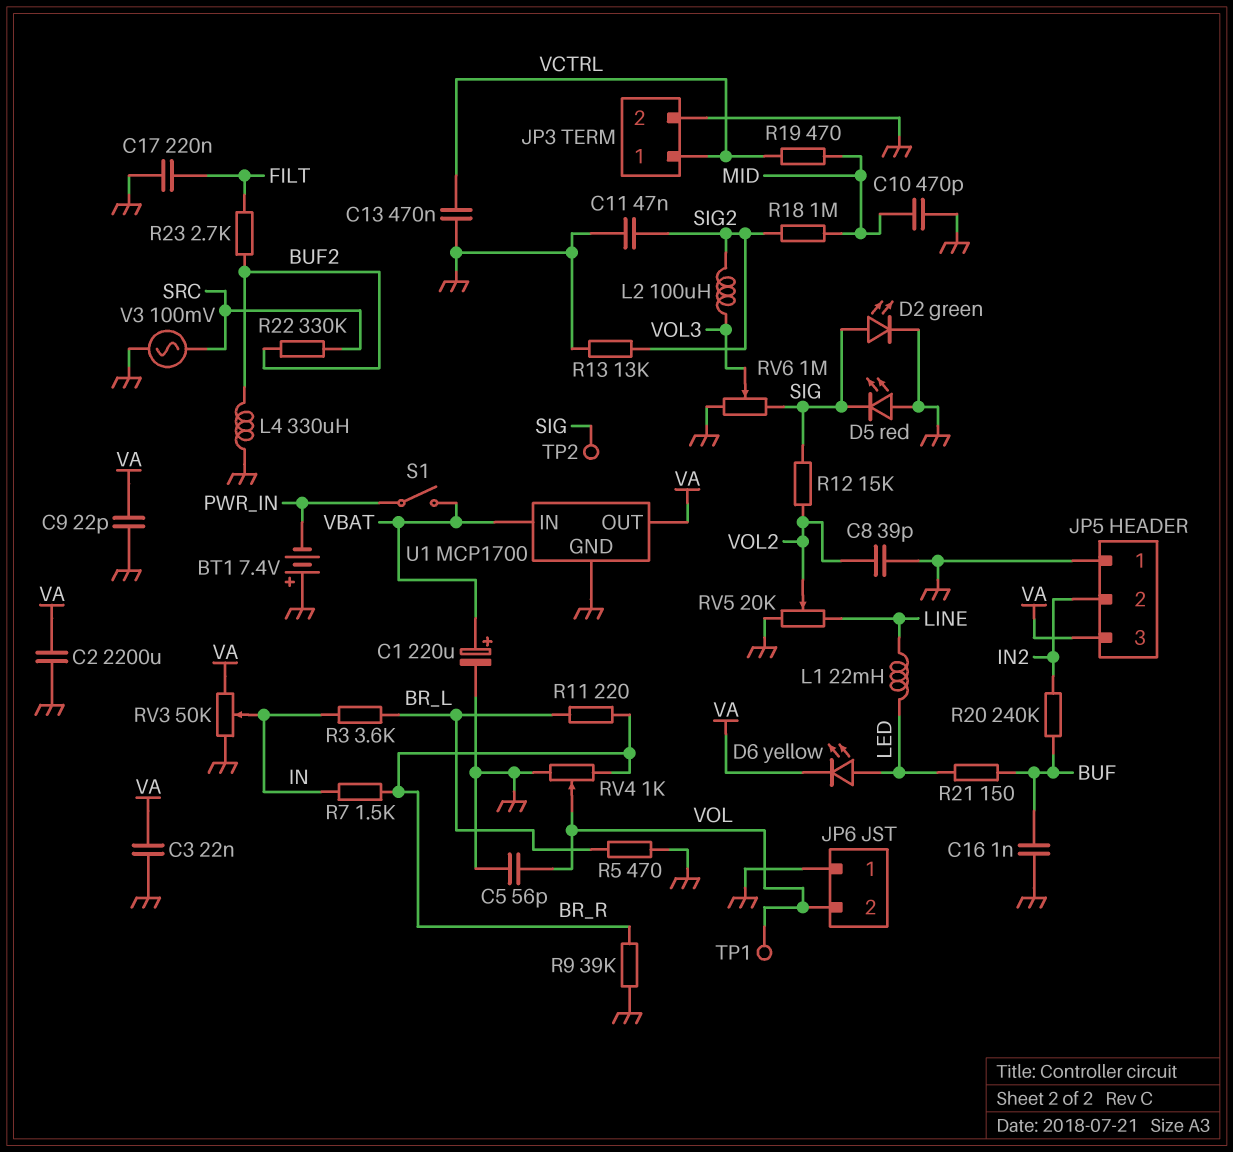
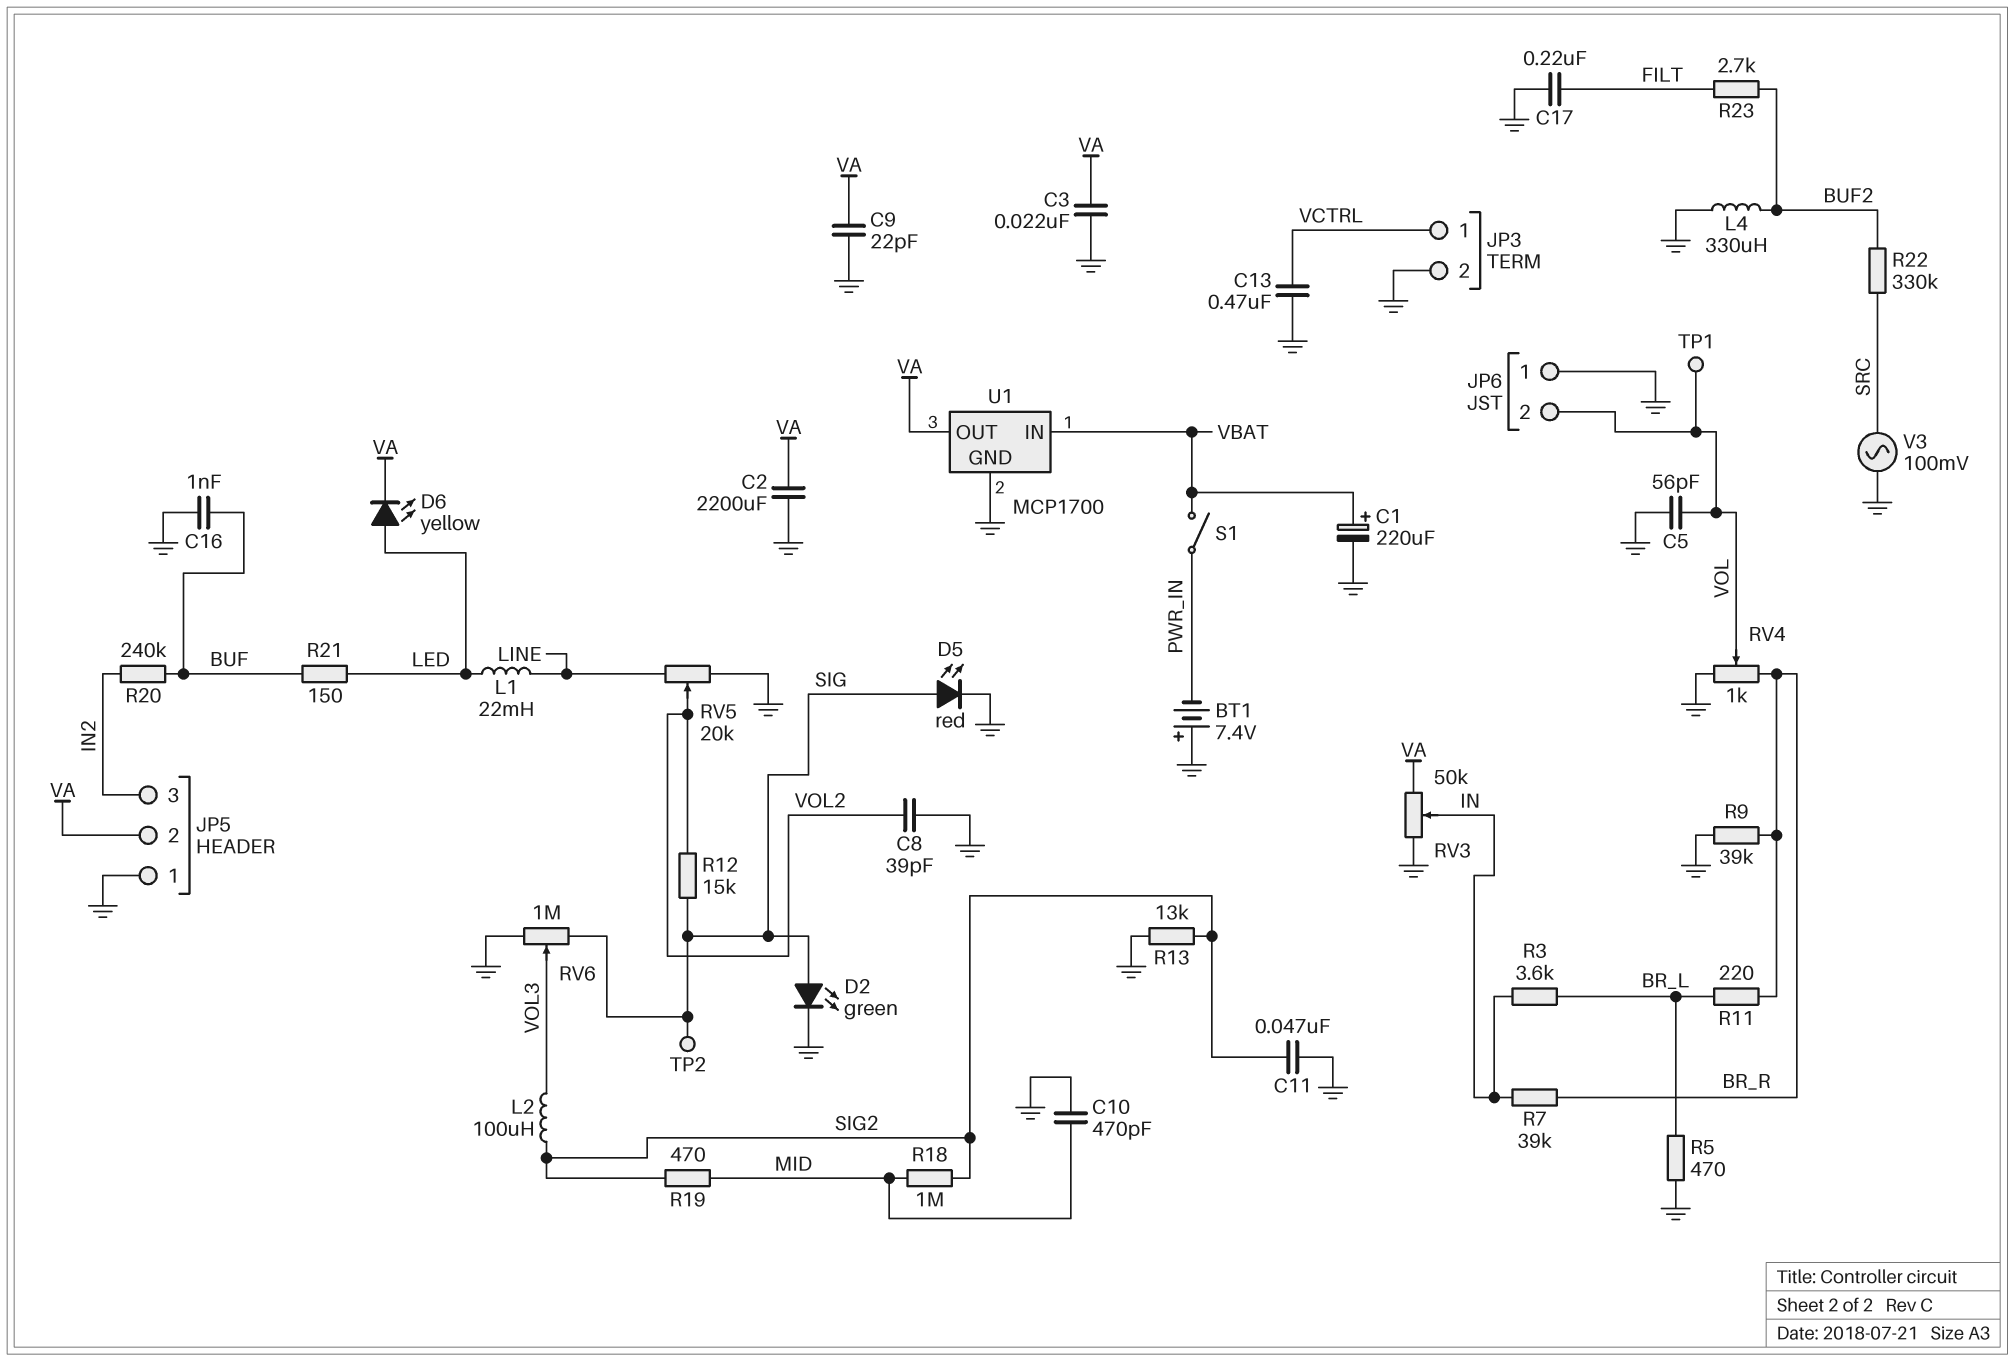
D5: LED red (A GND, K SIG) -> LED red (A SIG, K GND)
JP5 pin 2: IN2 -> VA
JP5 pin 3: VA -> IN2
R7: 1.5k (BR_R, IN) -> 39k (BR_R, IN)
R19: 470 (MID, VCTRL) -> 470 (MID, SIG2)

